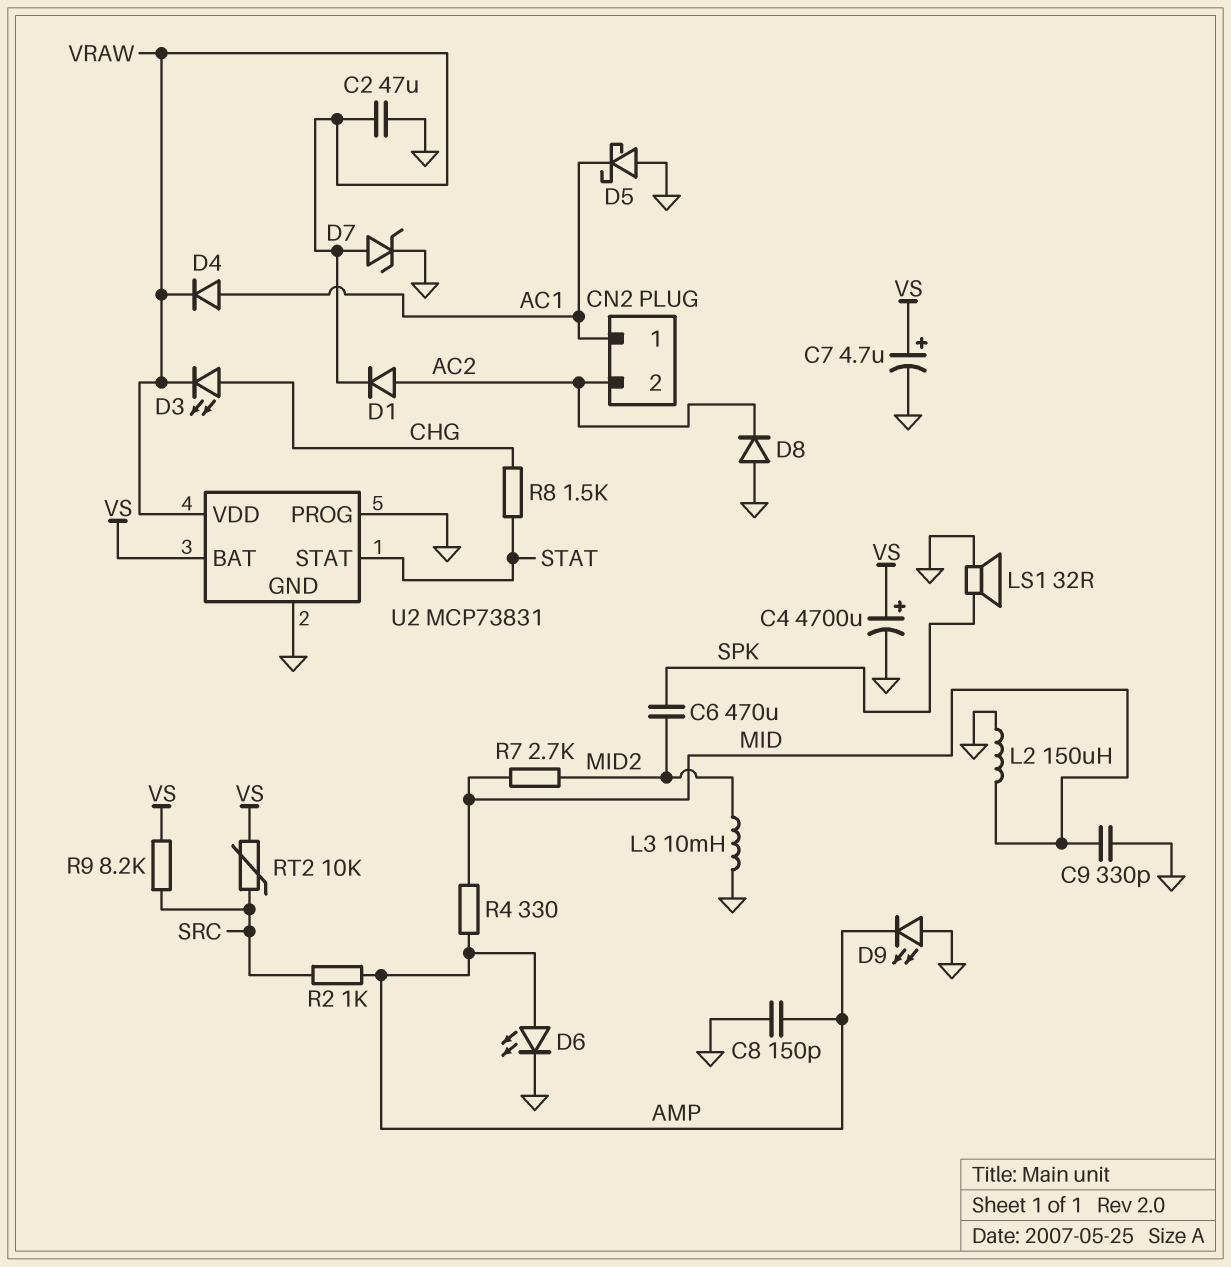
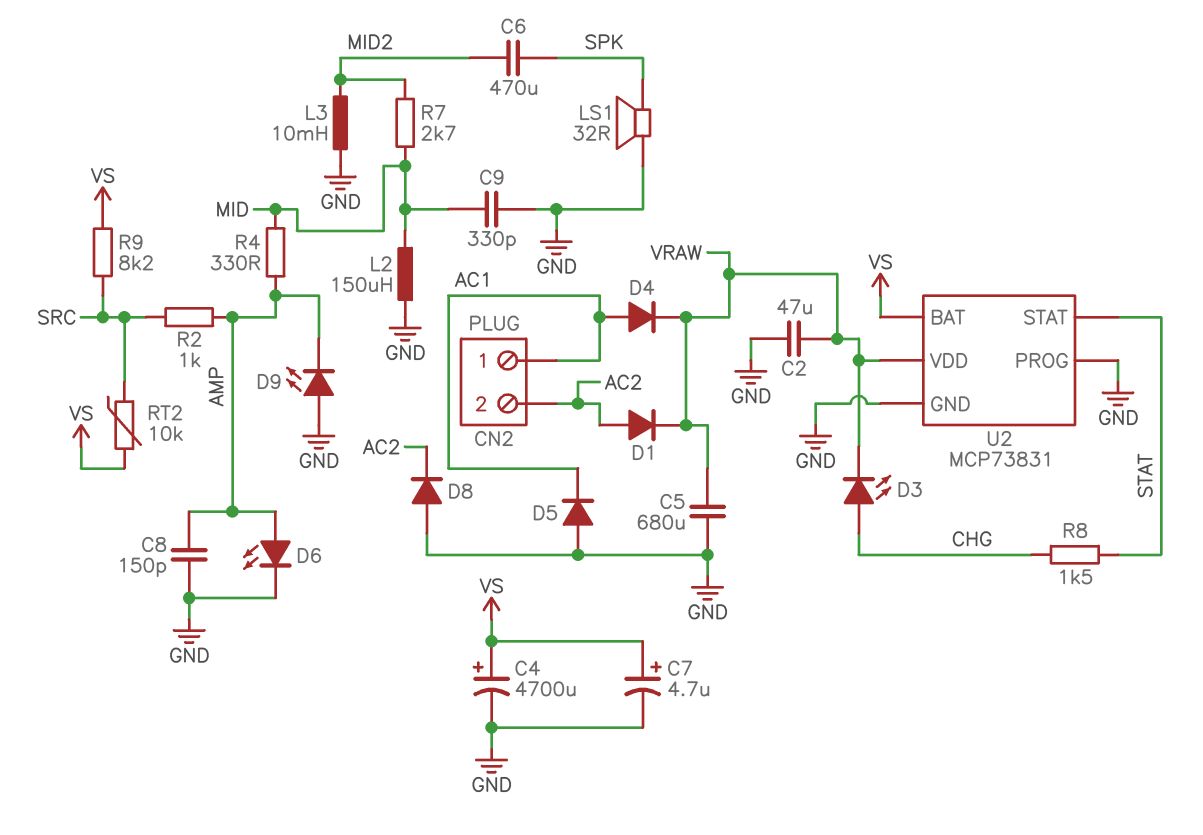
C5: none -> 680uF (GND, VRAW)
D5: schottky (A GND, K AC1) -> diode (A GND, K AC1)
D7: zener (A VRAW, K GND) -> none

